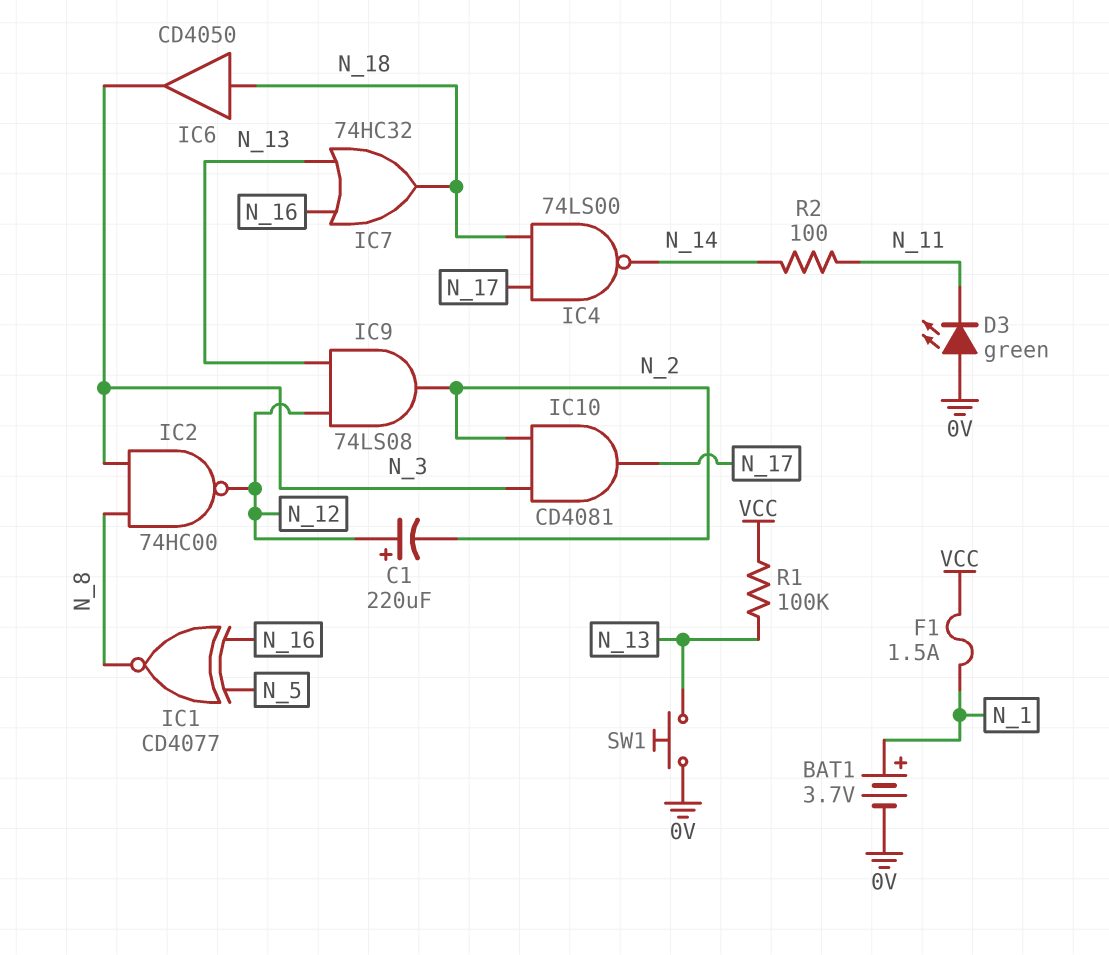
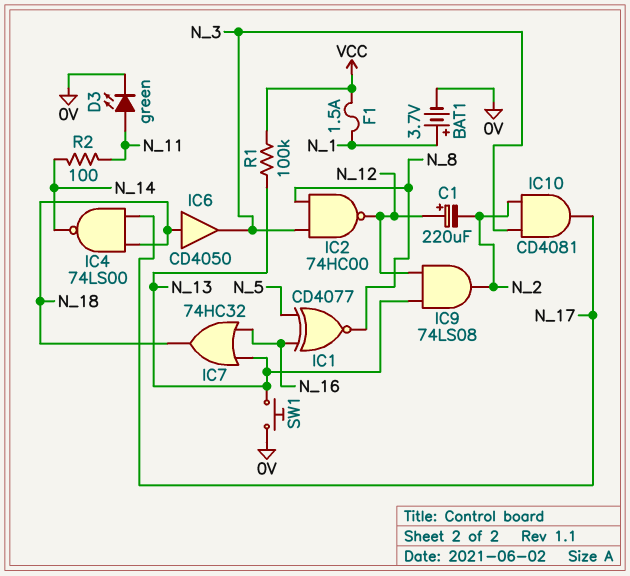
D3: LED green (A 0V, K N_11) -> LED green (A N_11, K 0V)

